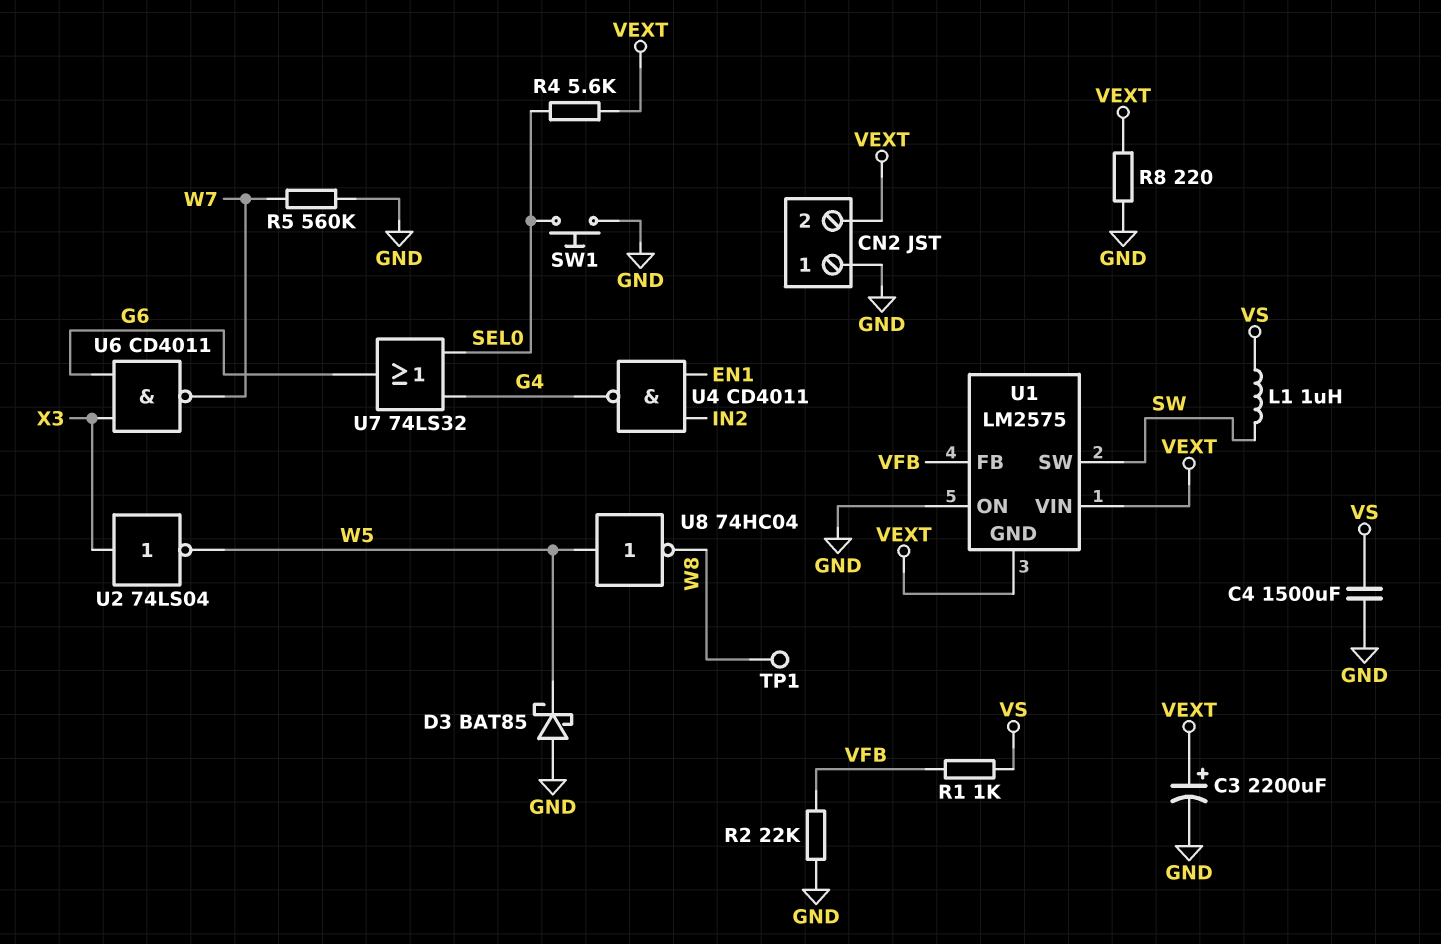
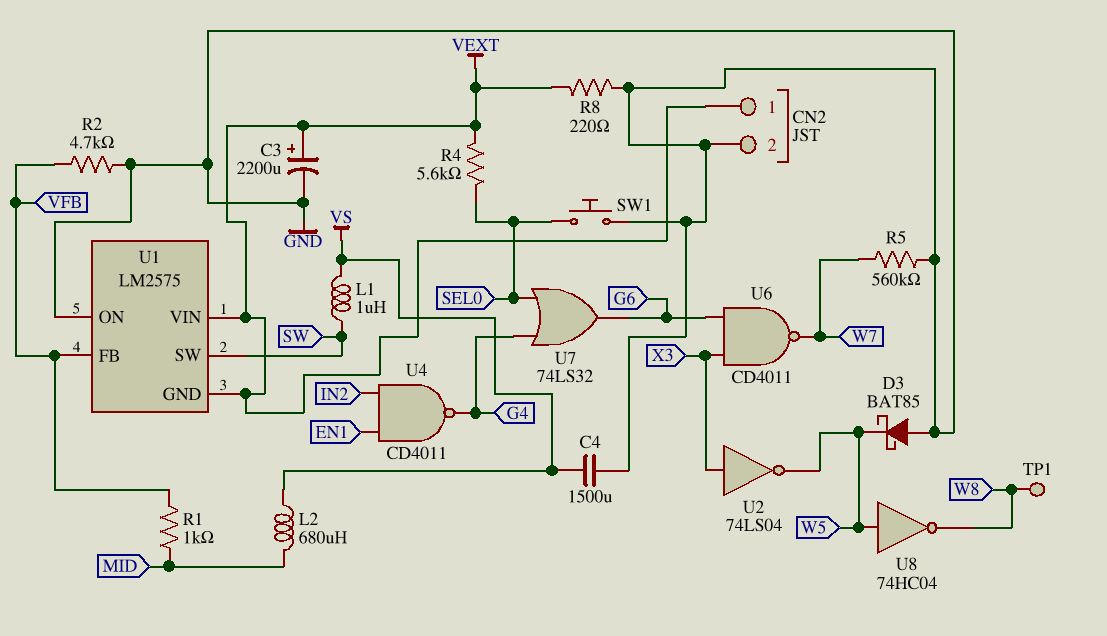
CN2 pin 1: GND -> VEXT
CN2 pin 2: VEXT -> GND
L2: none -> 680uH (MID, VS)
R1: 1k (VFB, VS) -> 1k (MID, VFB)
R2: 22k (GND, VFB) -> 4.7k (GND, VFB)

